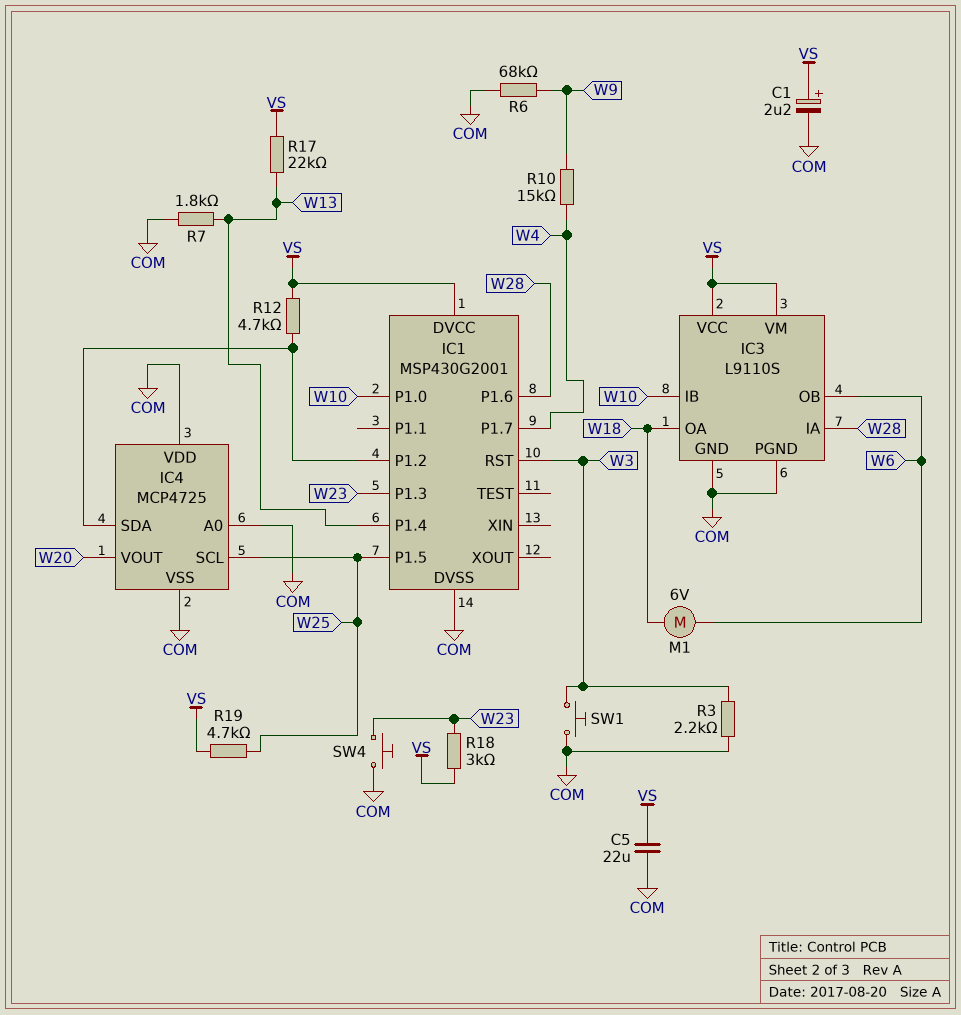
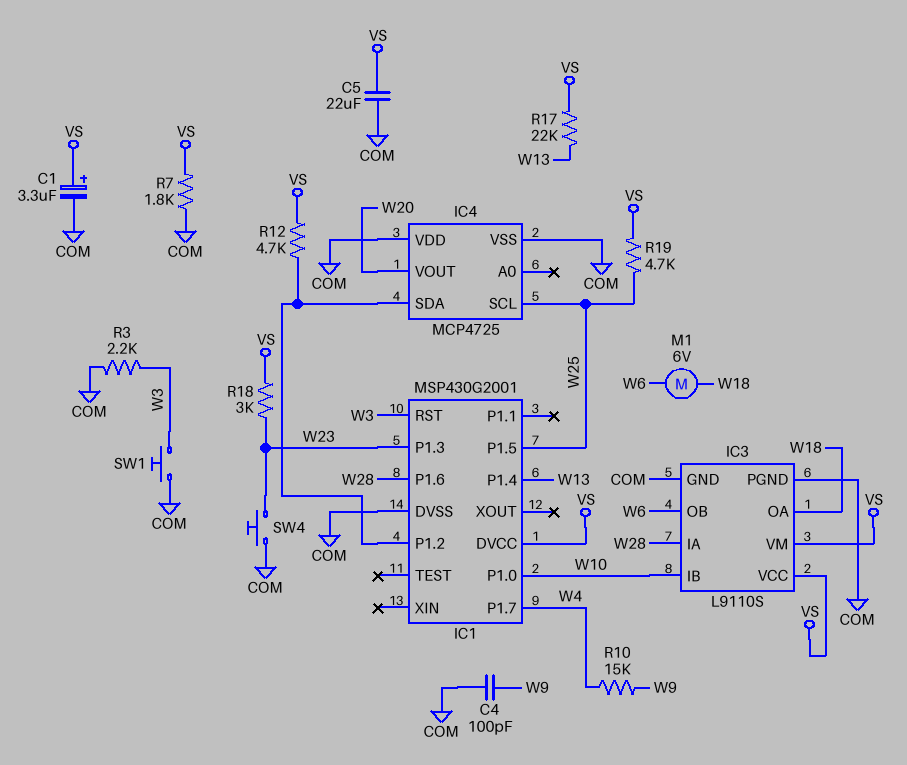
C1: 2.2uF (plus VS, minus COM) -> 3.3uF (plus VS, minus COM)
C4: none -> 100pF (COM, W9)
IC4 pin A0: COM -> none
R6: 68k (COM, W9) -> none
R7: 1.8k (COM, W13) -> 1.8k (COM, VS)

